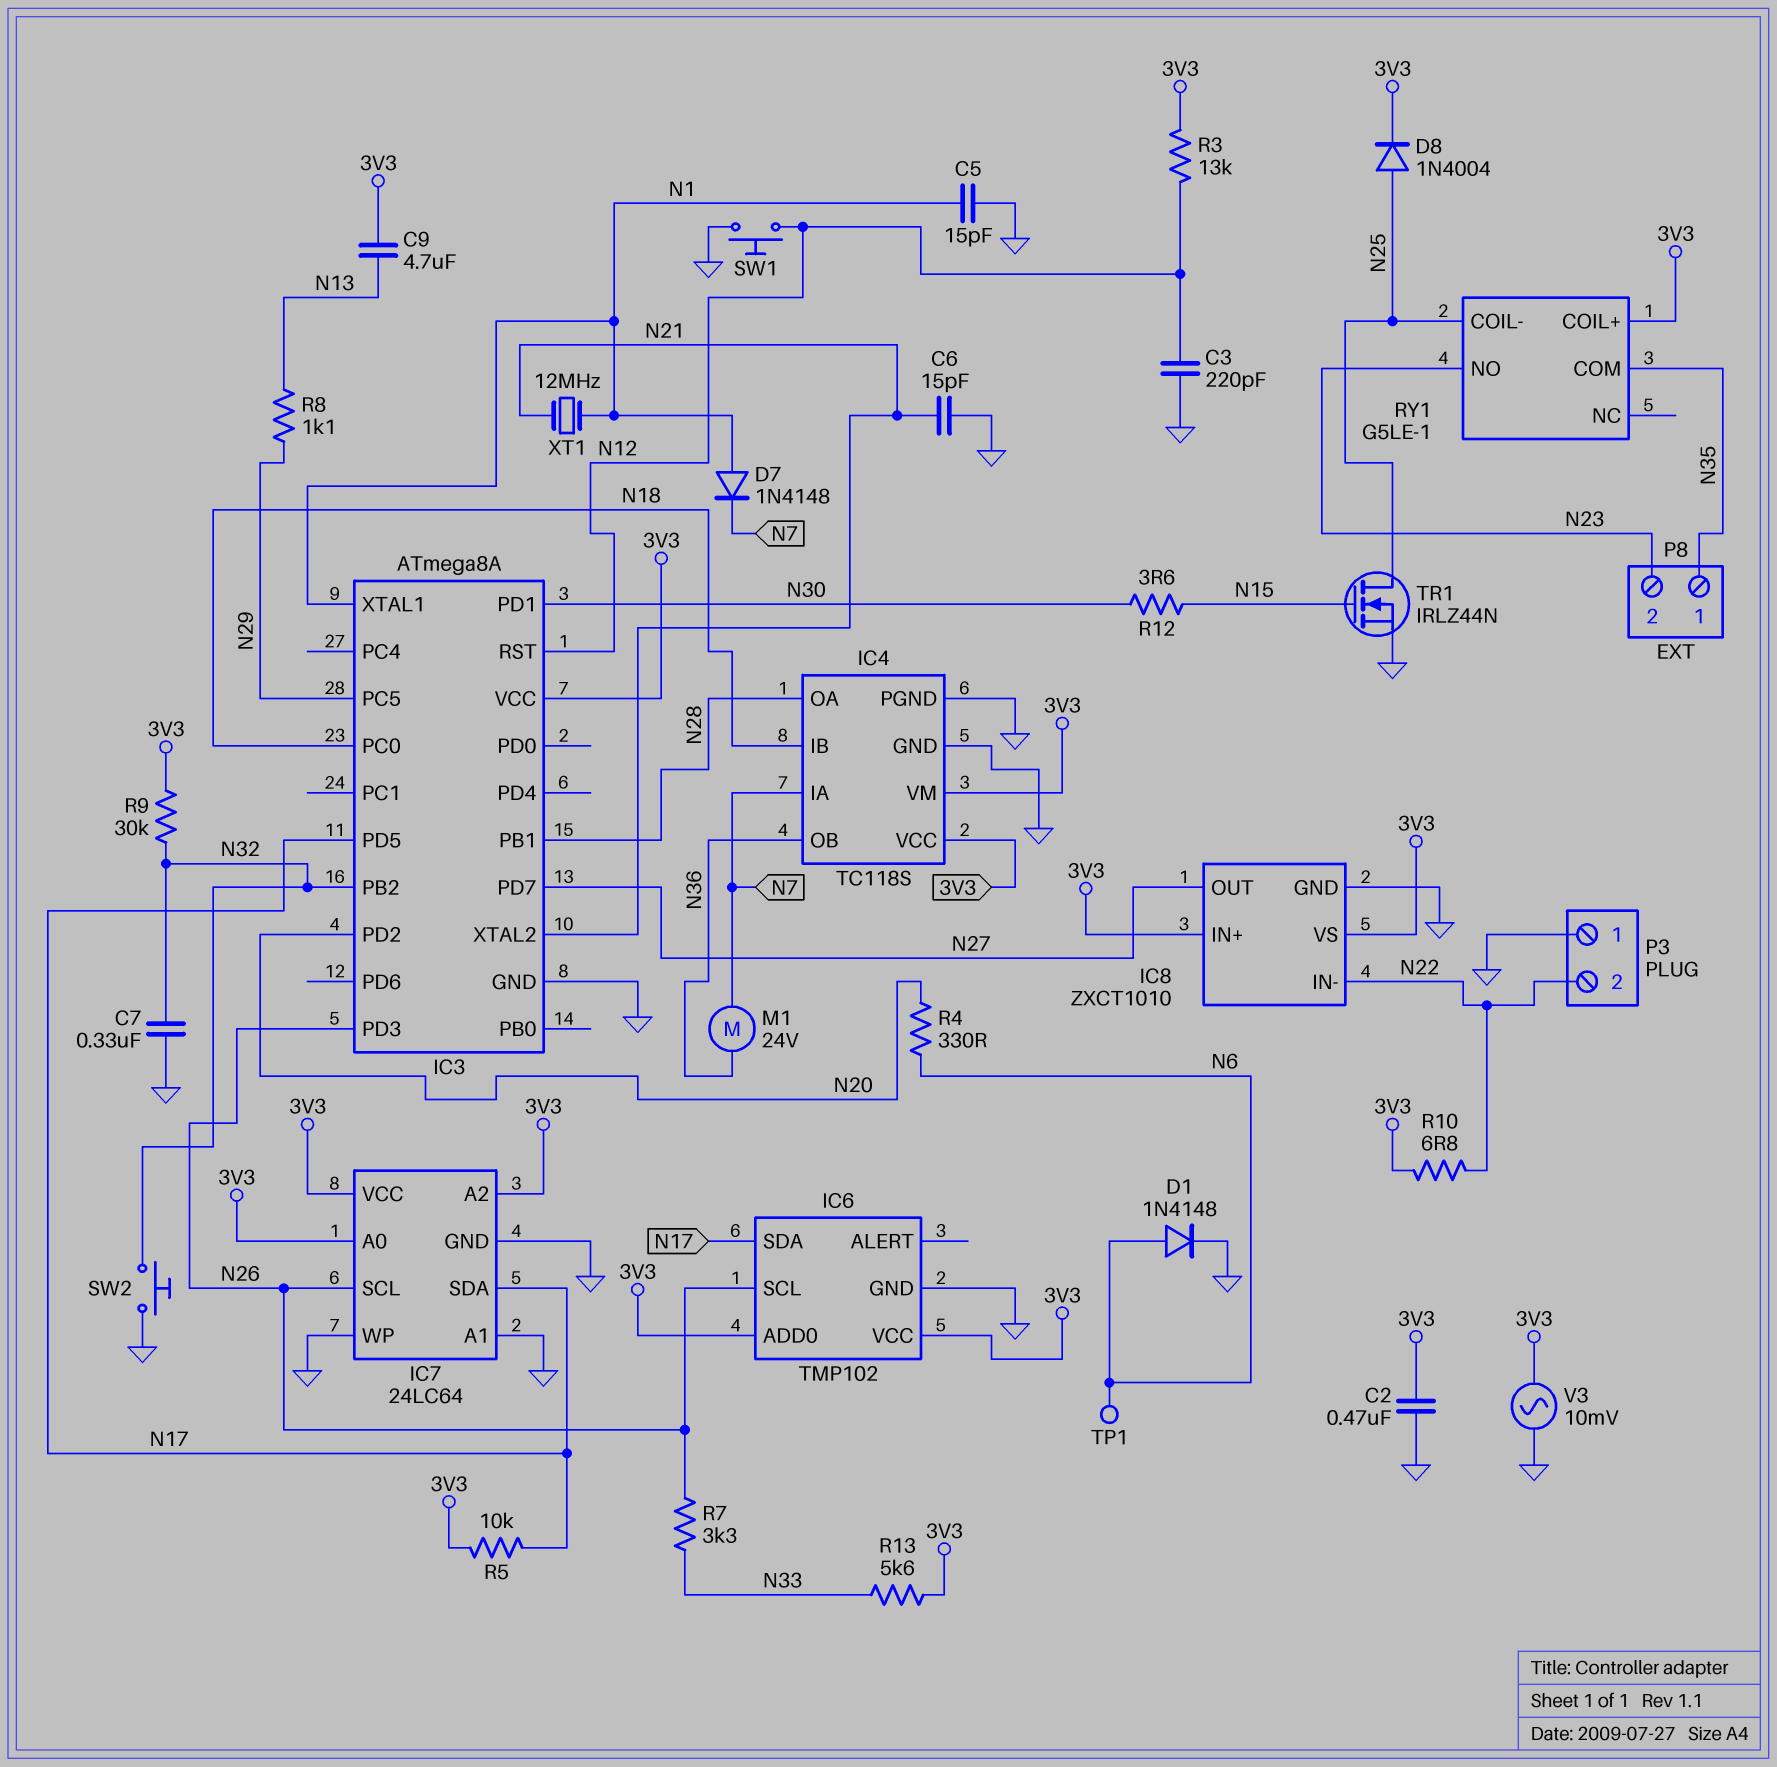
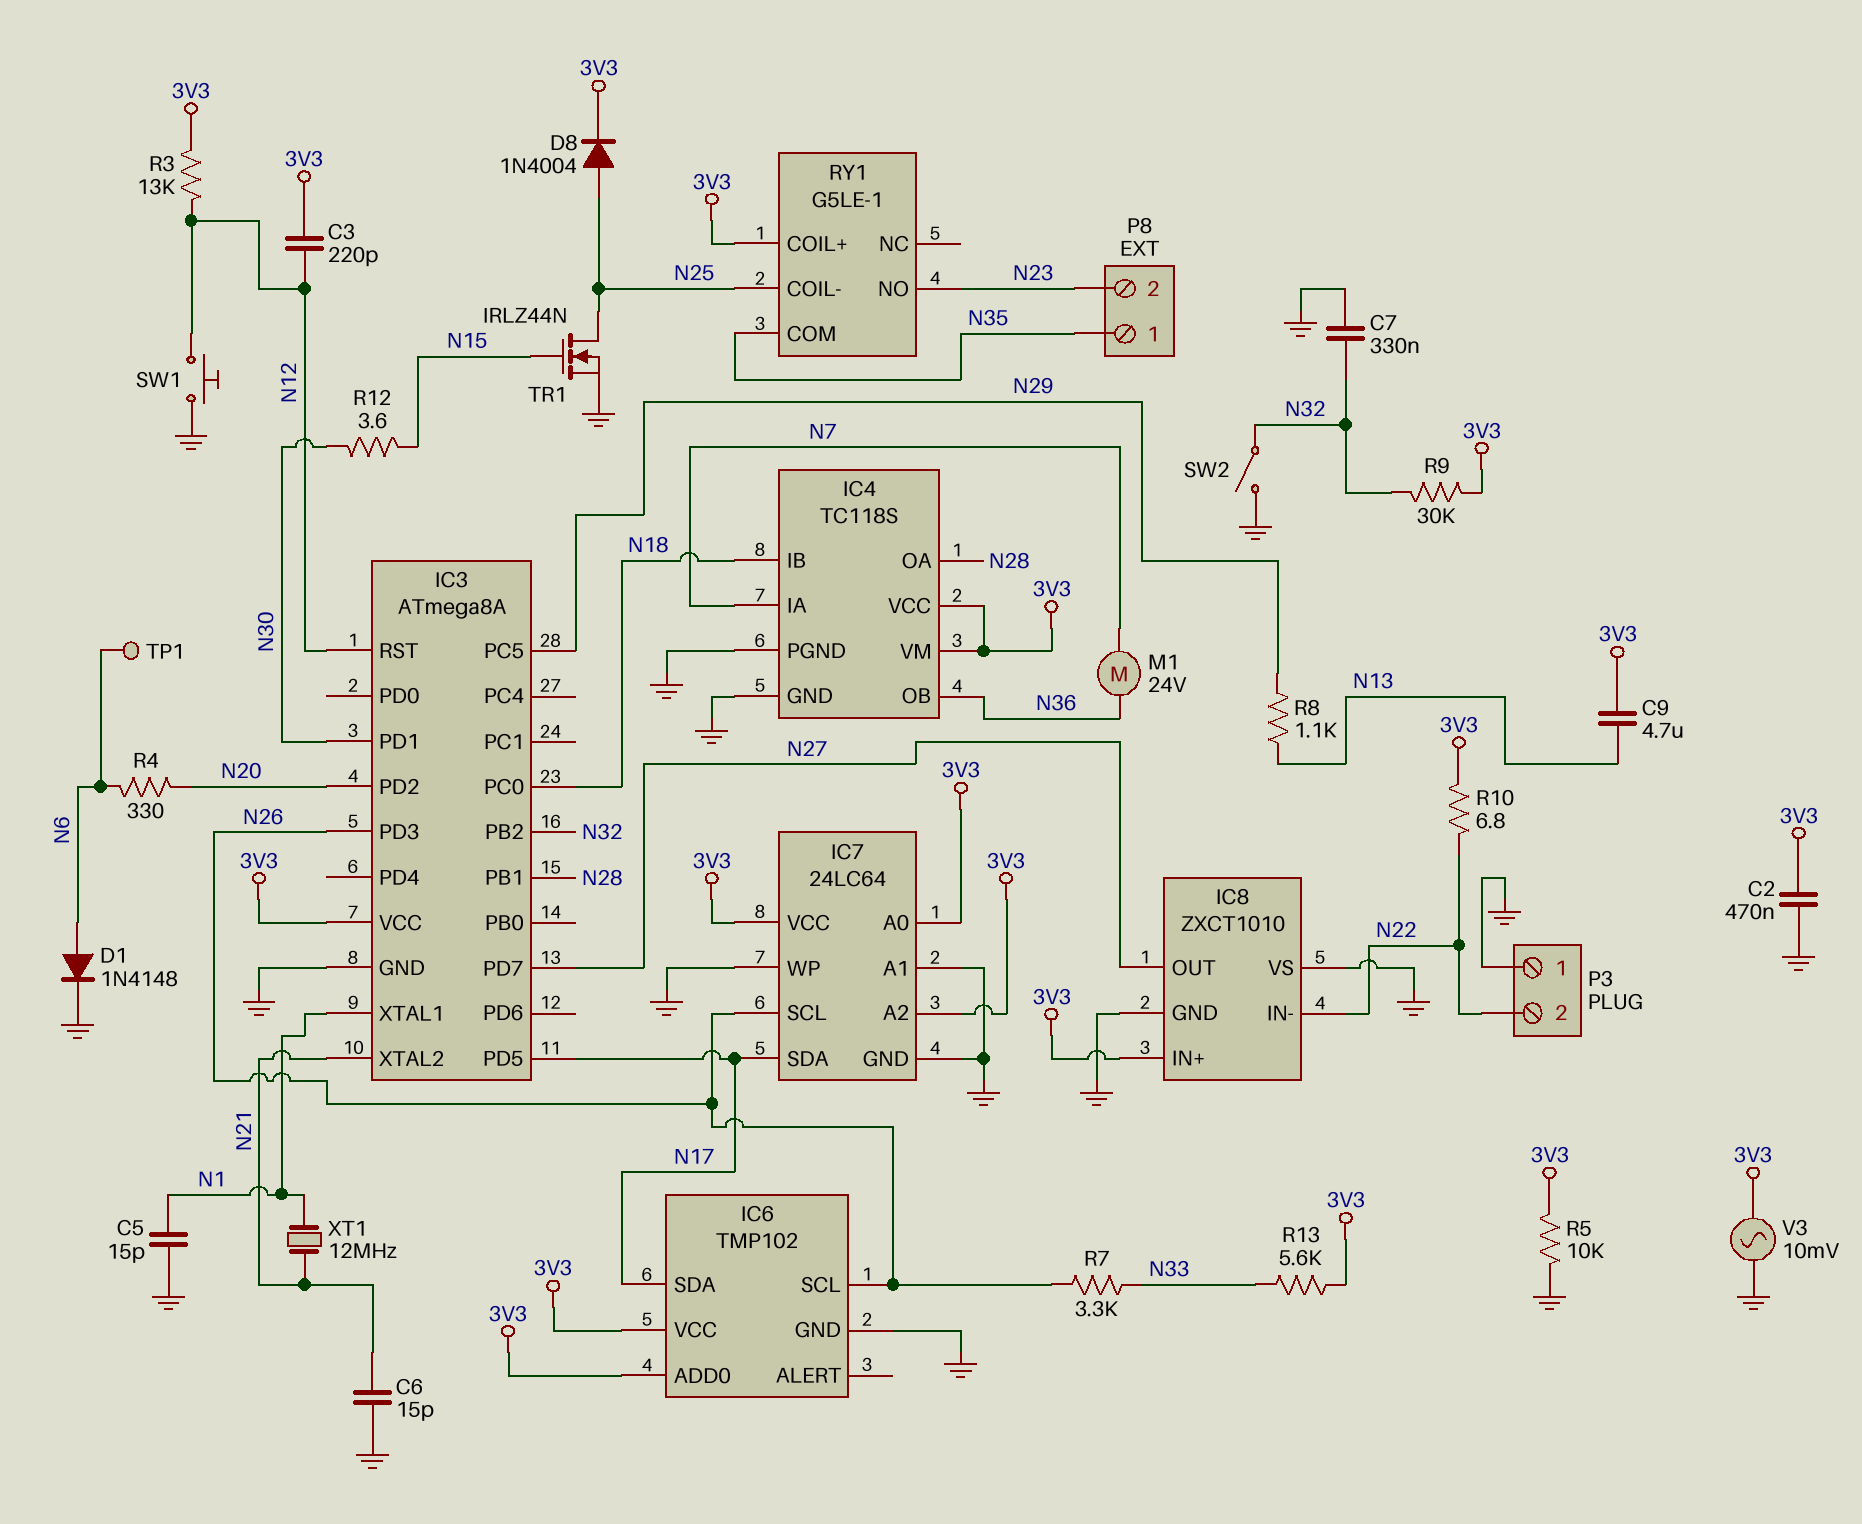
C3: 220pF (GND, N12) -> 220pF (3V3, N12)
D7: diode 1N4148 (A N1, K N7) -> none
IC8 pin VS: 3V3 -> GND
R5: 10k (3V3, N17) -> 10k (3V3, GND)
SW2: button (GND, N32) -> switch (GND, N32)

